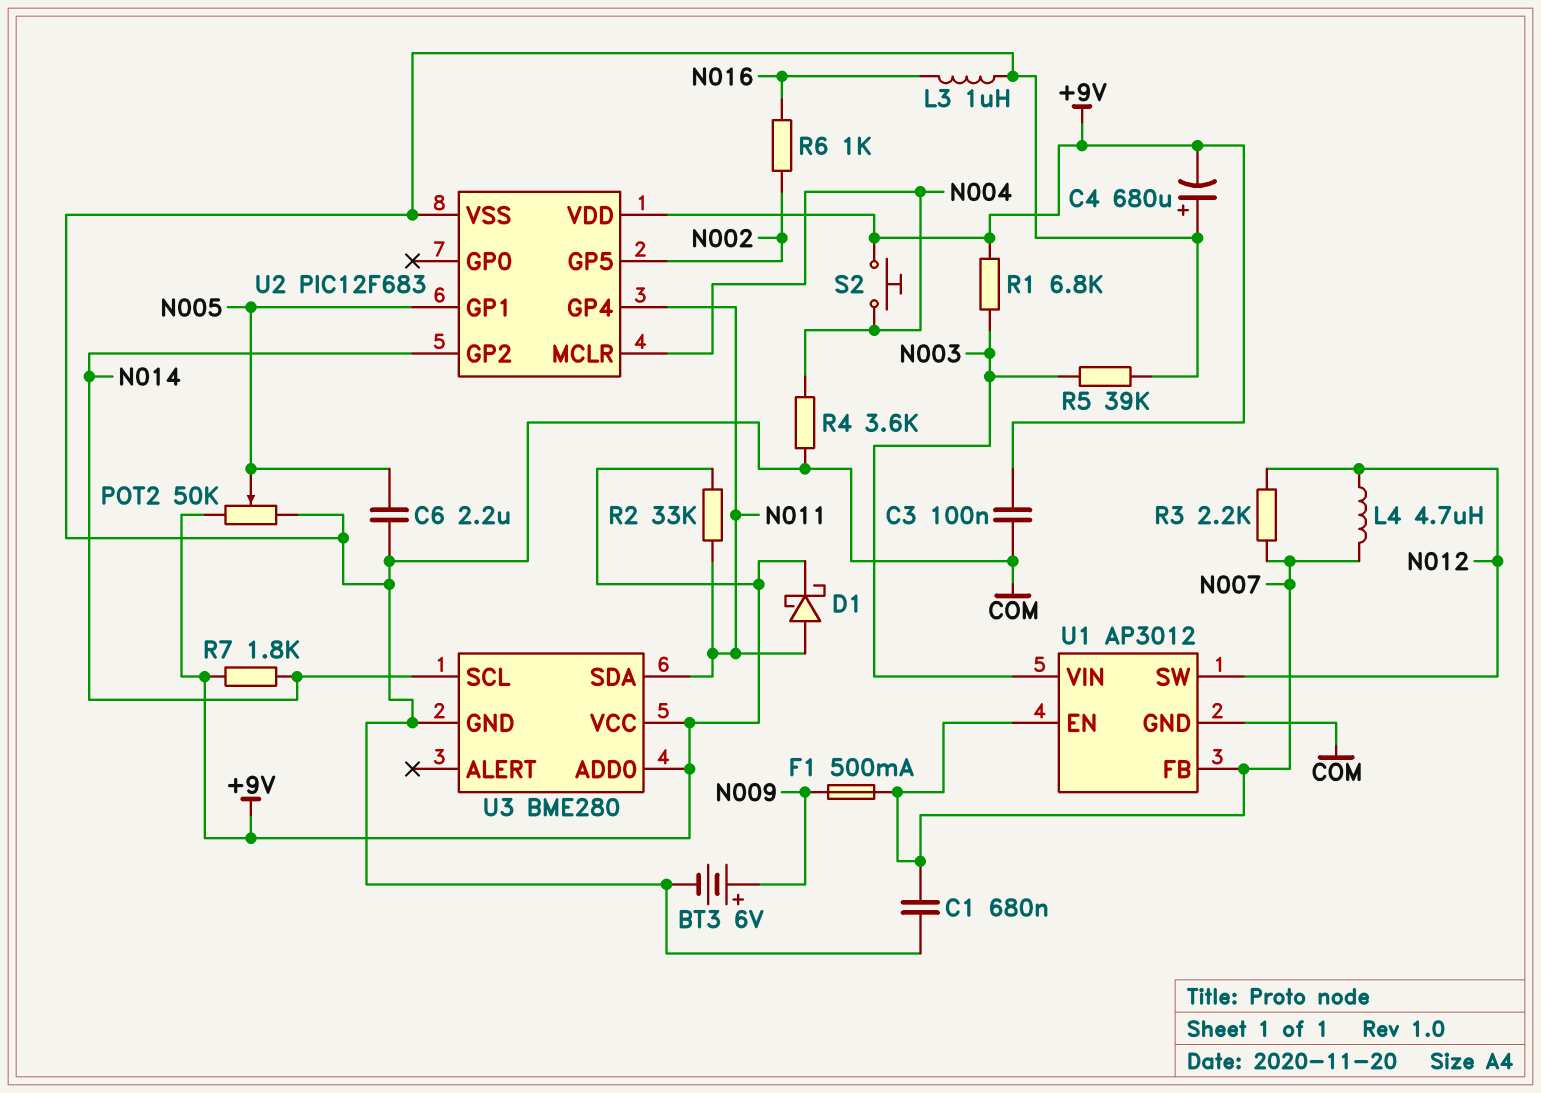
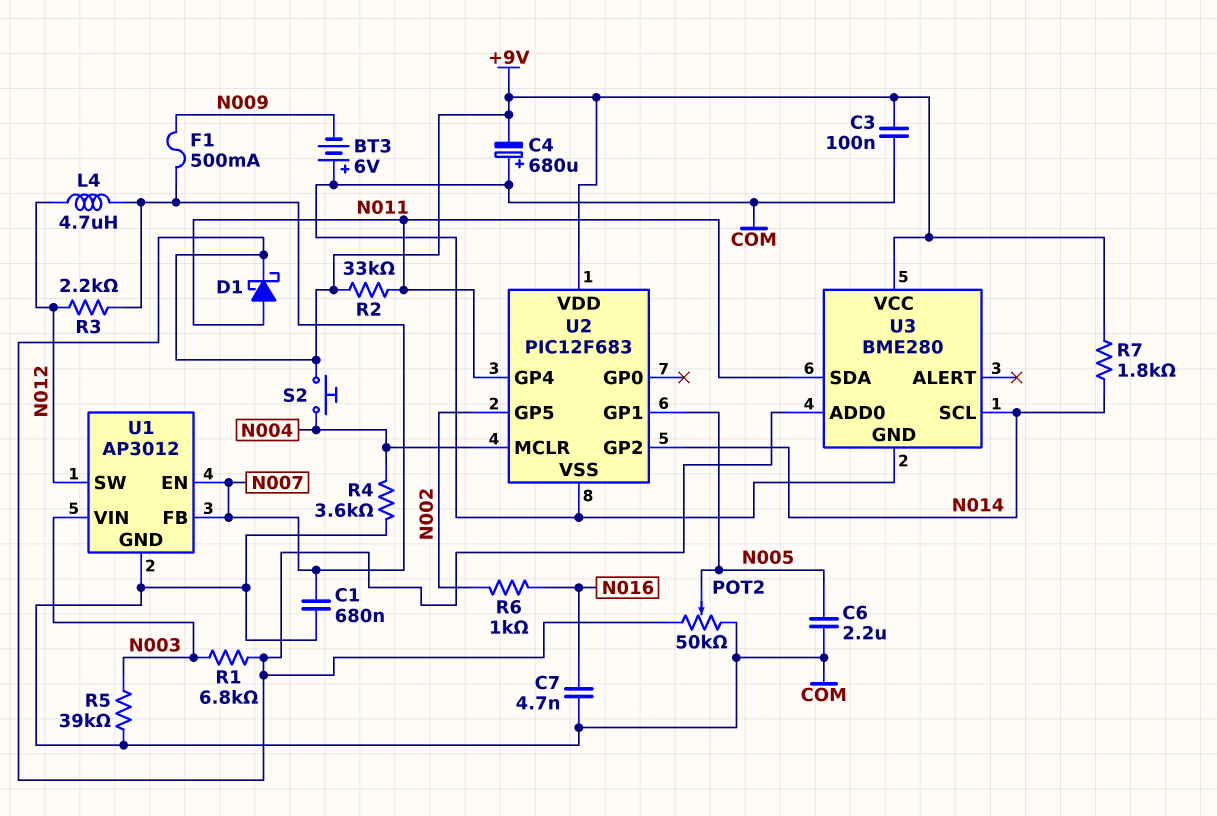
BT3: 6V (plus N009, minus COM) -> 6V (plus COM, minus N009)
C7: none -> 4.7nF (COM, N016)
L3: 1uH (COM, N016) -> none

